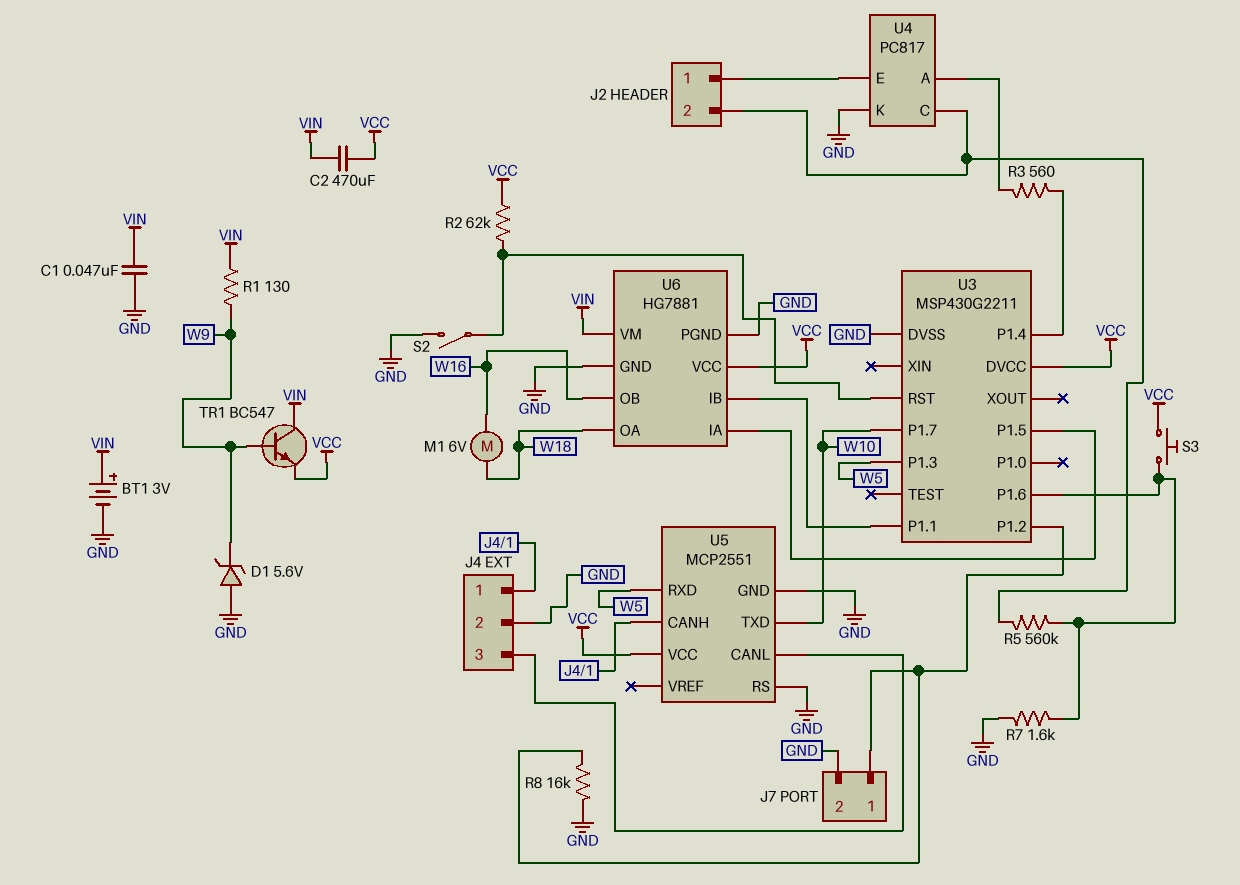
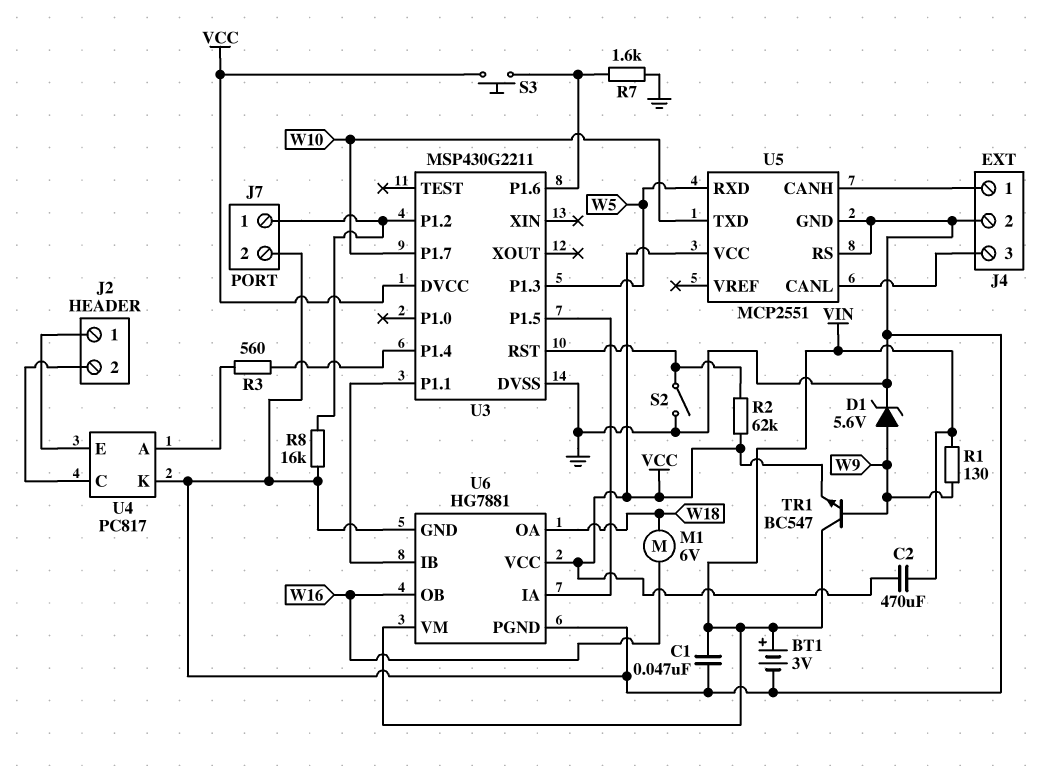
D1: zener 5.6V (A GND, K W9) -> zener 5.6V (A W9, K GND)
R5: 560k (J2/2, U3/P1.6) -> none

